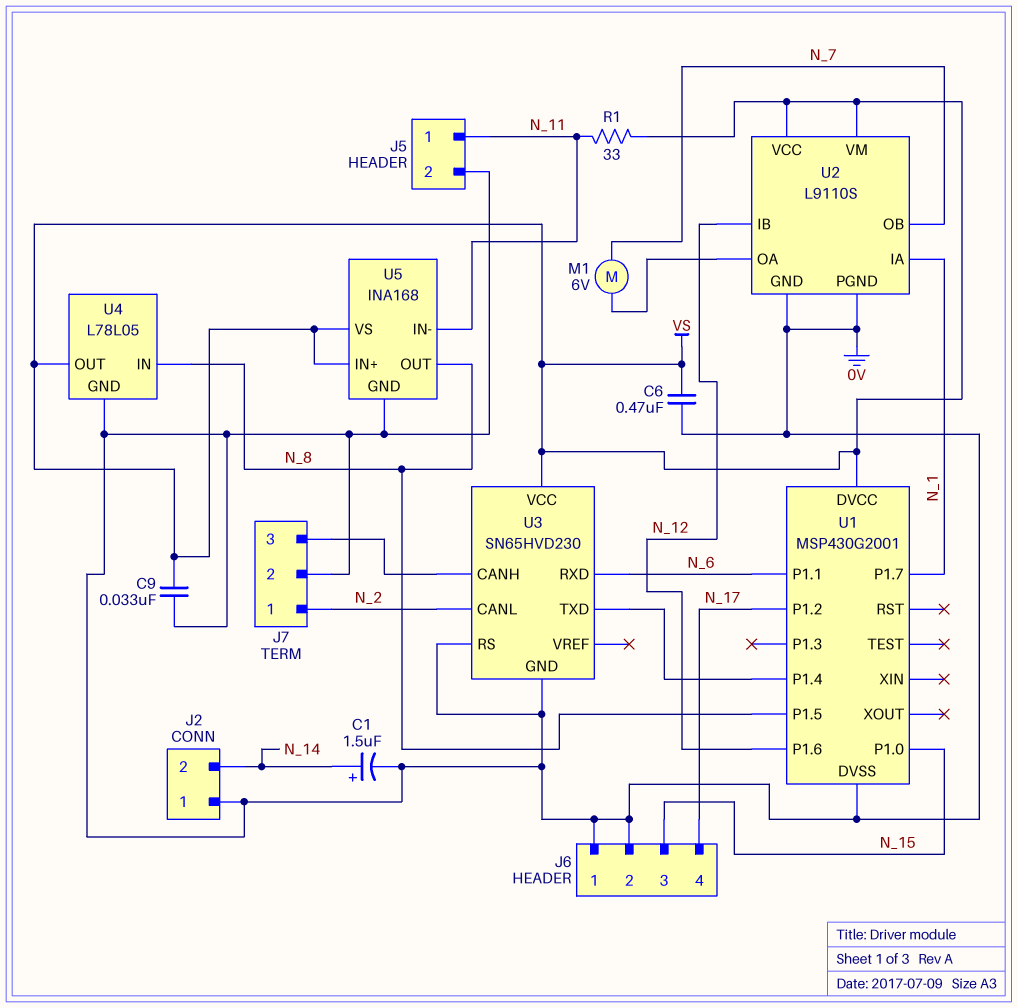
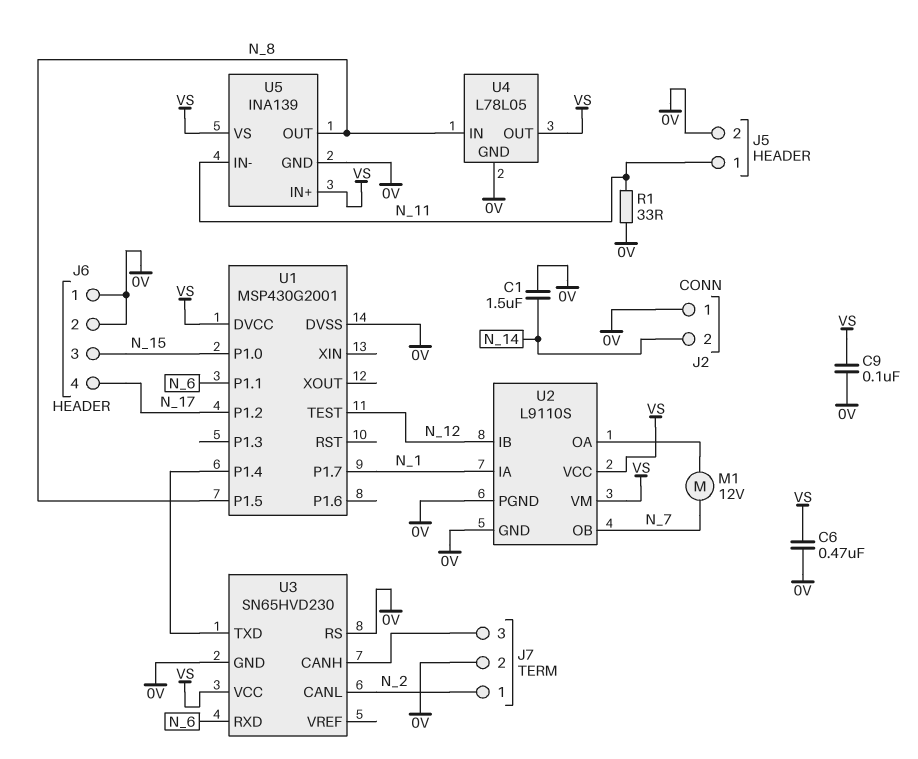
C1: 1.5uF (plus N_14, minus 0V) -> 1.5uF (0V, N_14)
C9: 33nF (0V, VS) -> 100nF (0V, VS)
M1: motor 6V (N_7, U2/OA) -> motor 12V (N_7, U2/OA)
R1: 33 (N_11, VS) -> 33 (0V, N_11)
U1 pin P1.6: N_12 -> none
U1 pin TEST: none -> N_12
U5: INA168 -> INA139

